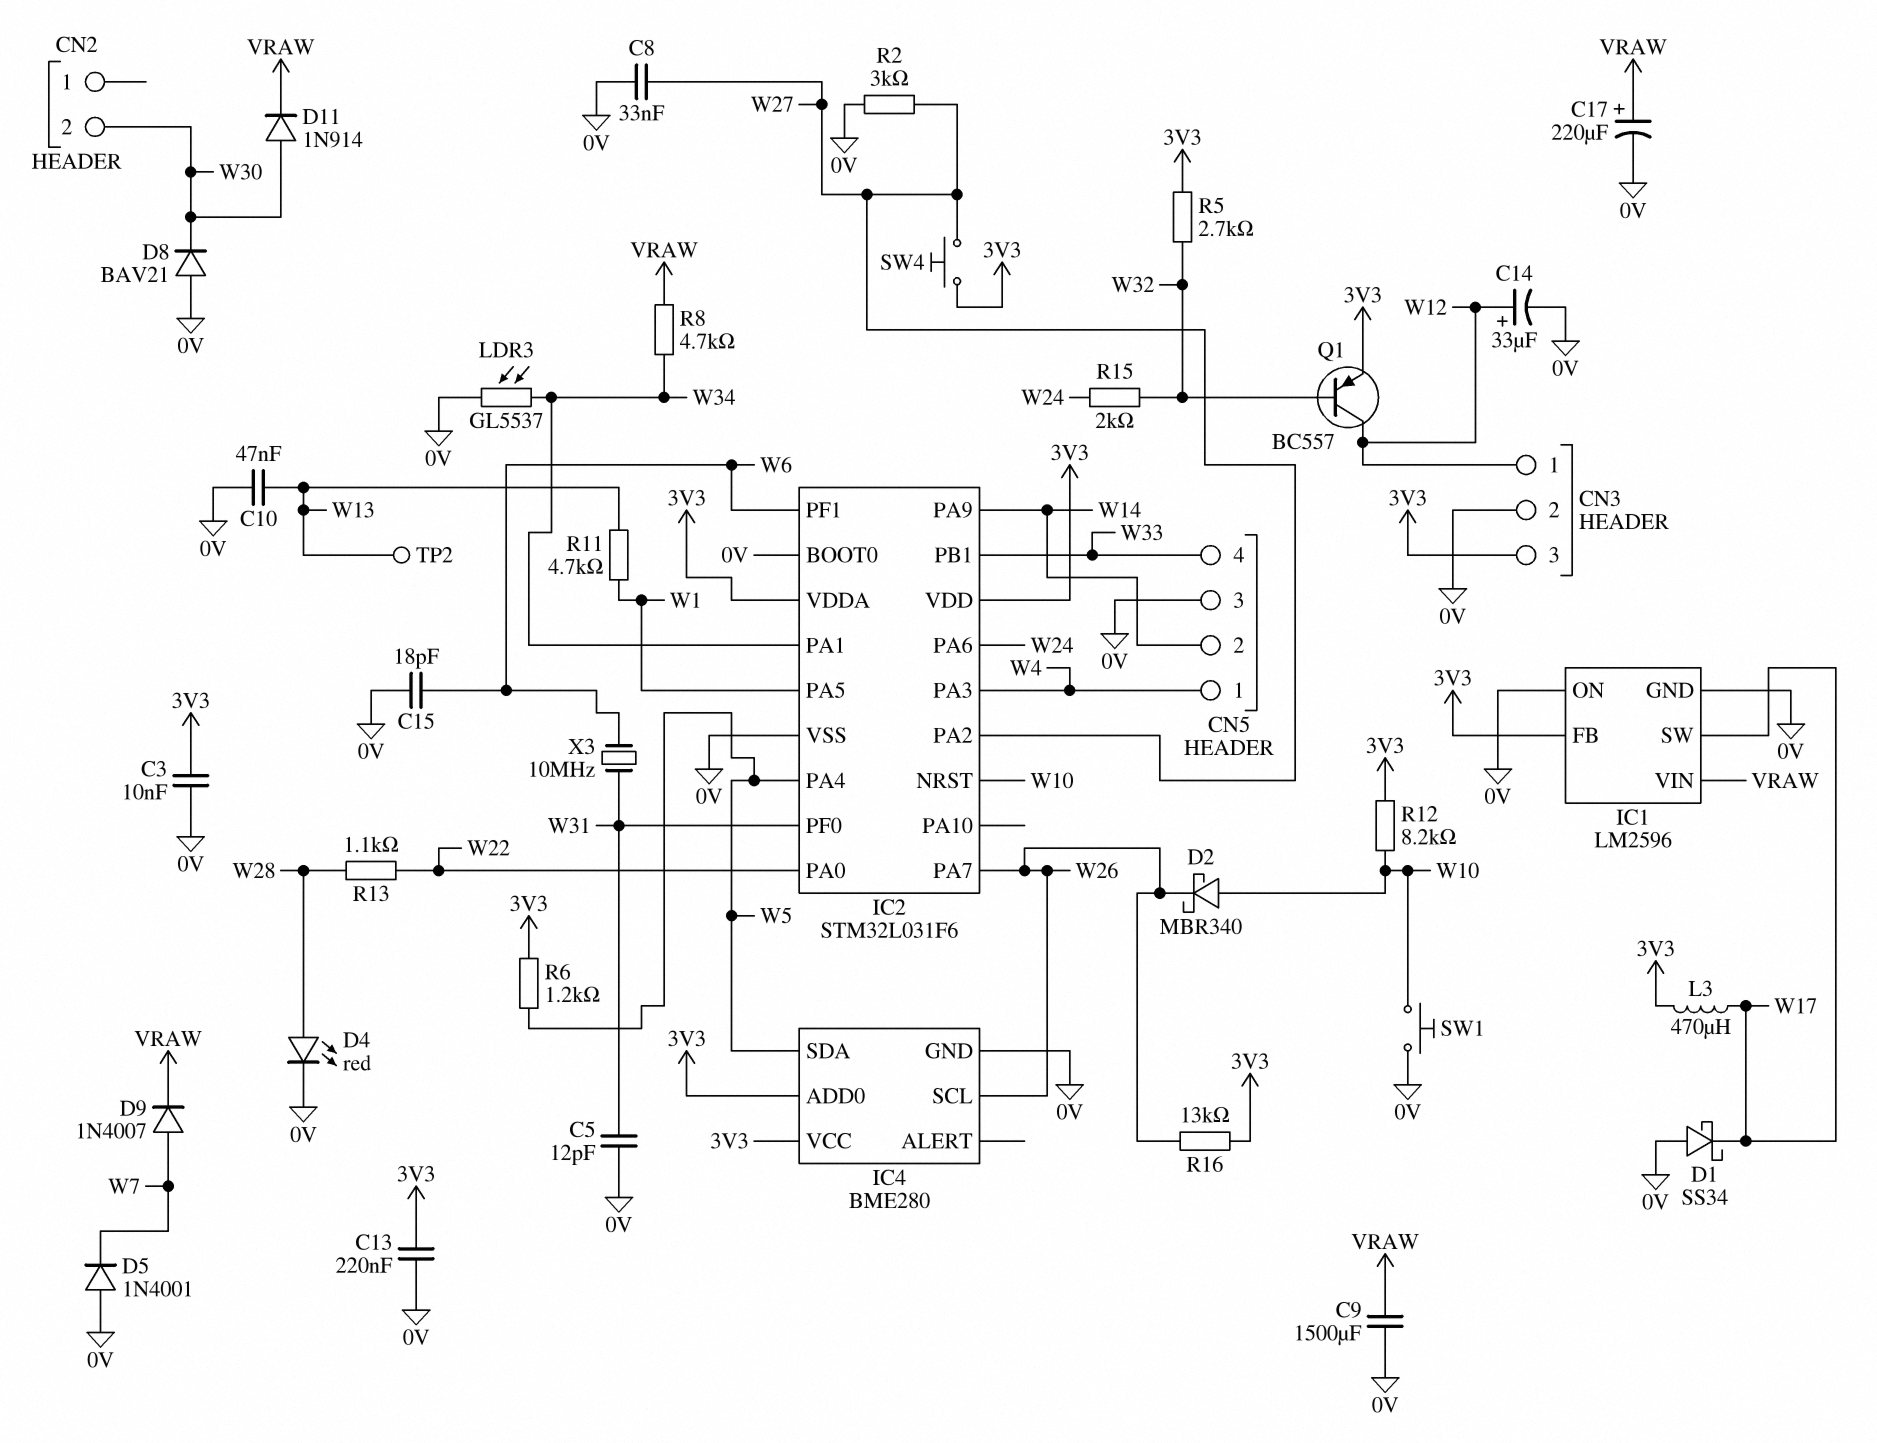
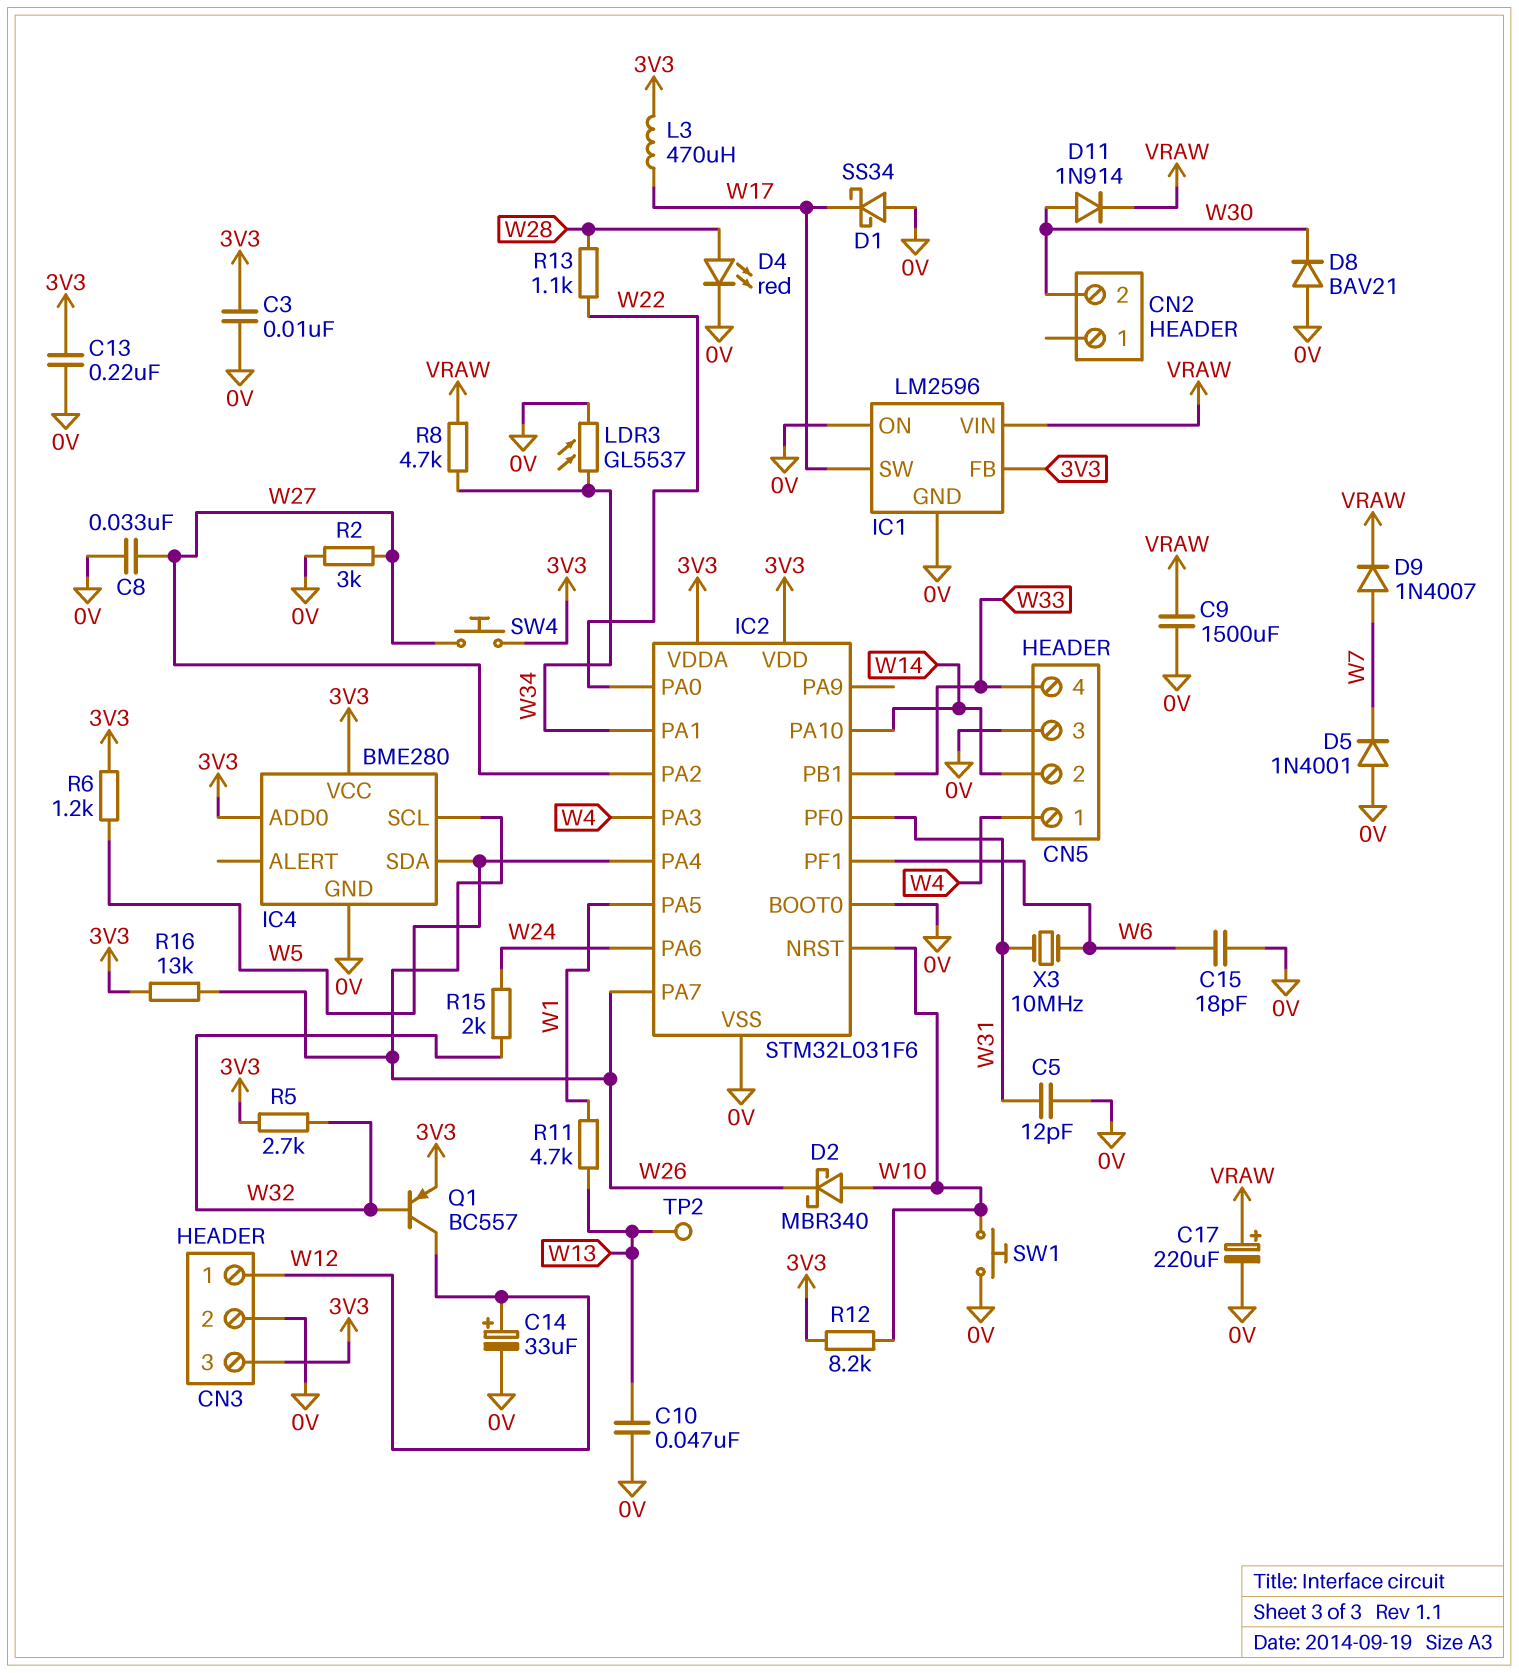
IC2 pin PA9: W14 -> none
IC2 pin PA10: none -> W14

